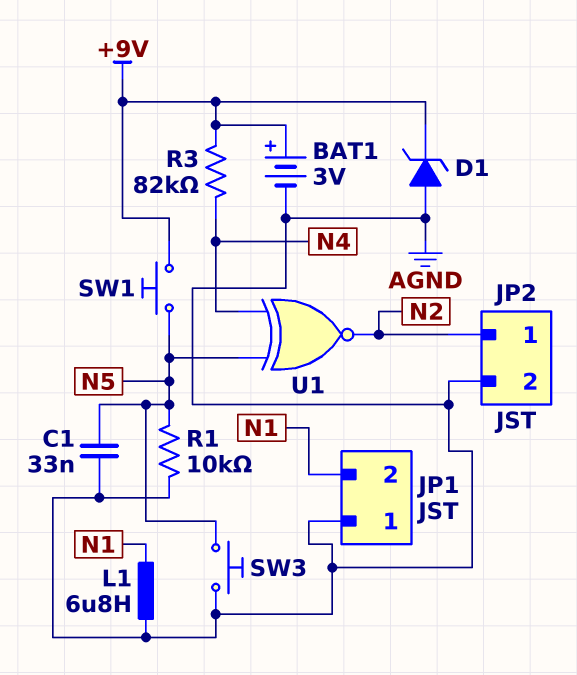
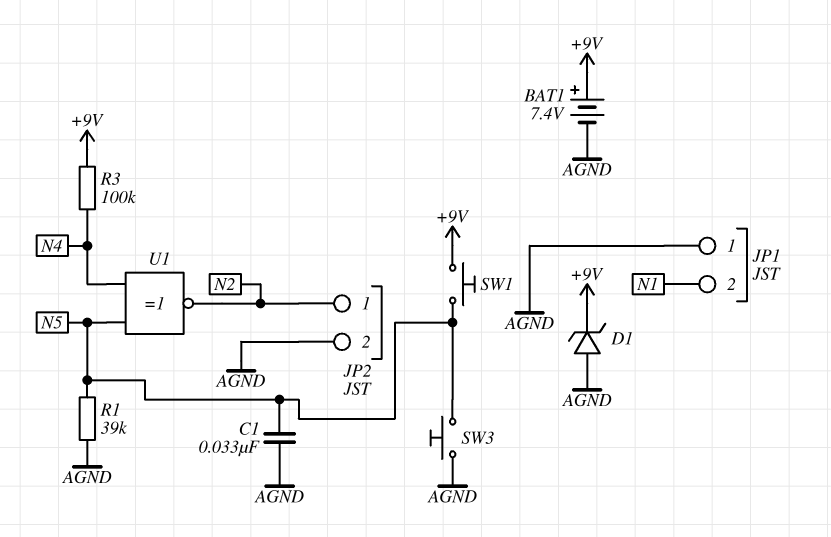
BAT1: 3V (plus +9V, minus AGND) -> 7.4V (plus +9V, minus AGND)
L1: 6.8uH (AGND, N1) -> none
R1: 10k (AGND, N5) -> 39k (AGND, N5)
R3: 82k (+9V, N4) -> 100k (+9V, N4)

